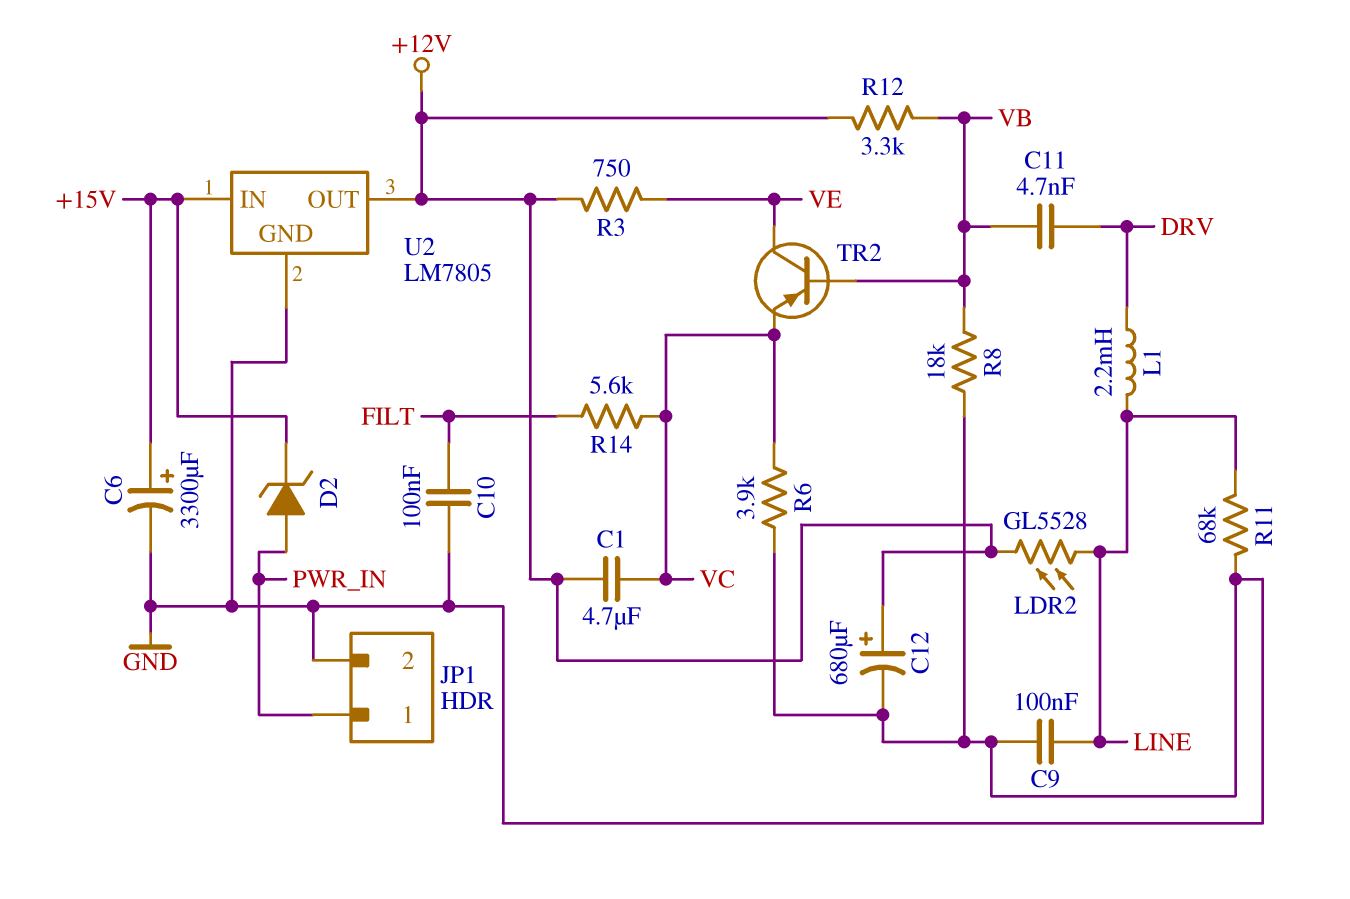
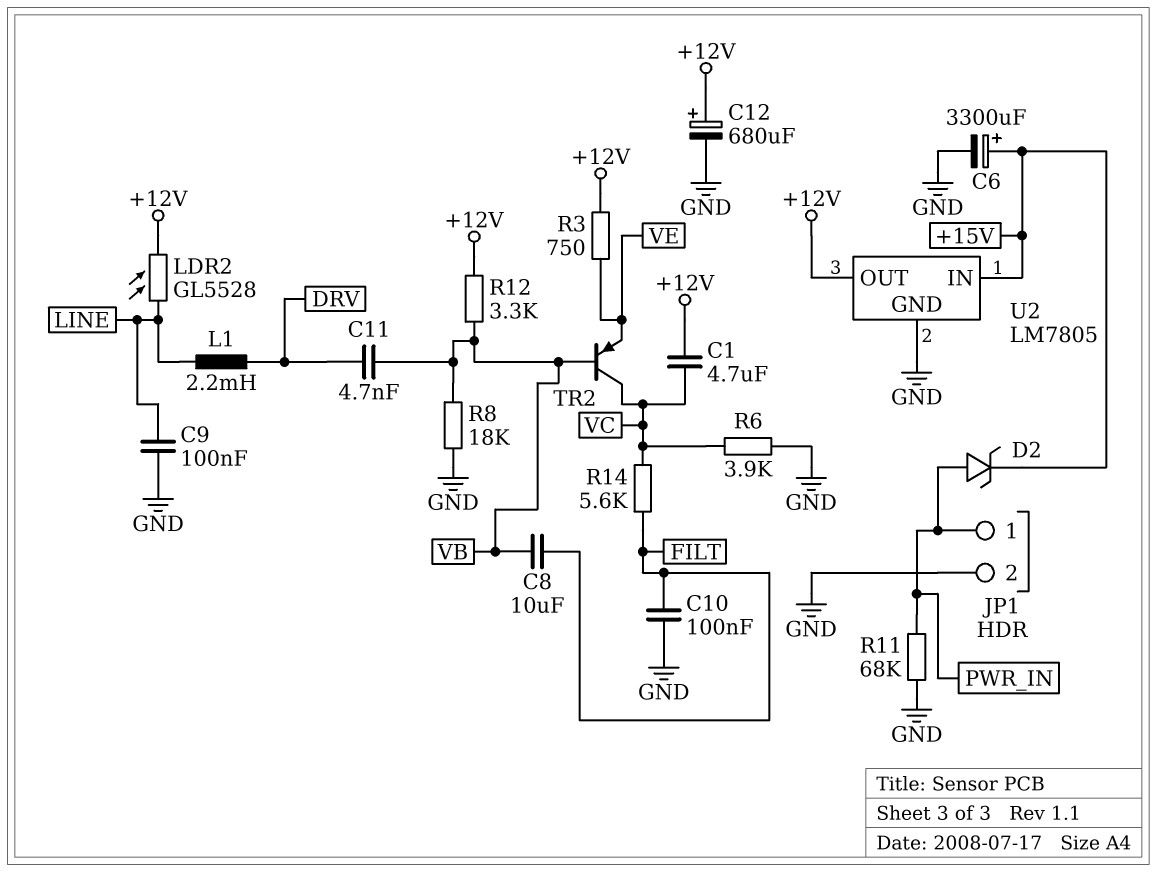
C8: none -> 10uF (FILT, VB)
R11: 68k (GND, LINE) -> 68k (GND, PWR_IN)
TR2: PNP (B VB, C VE, E VC) -> PNP (B VB, C VC, E VE)

